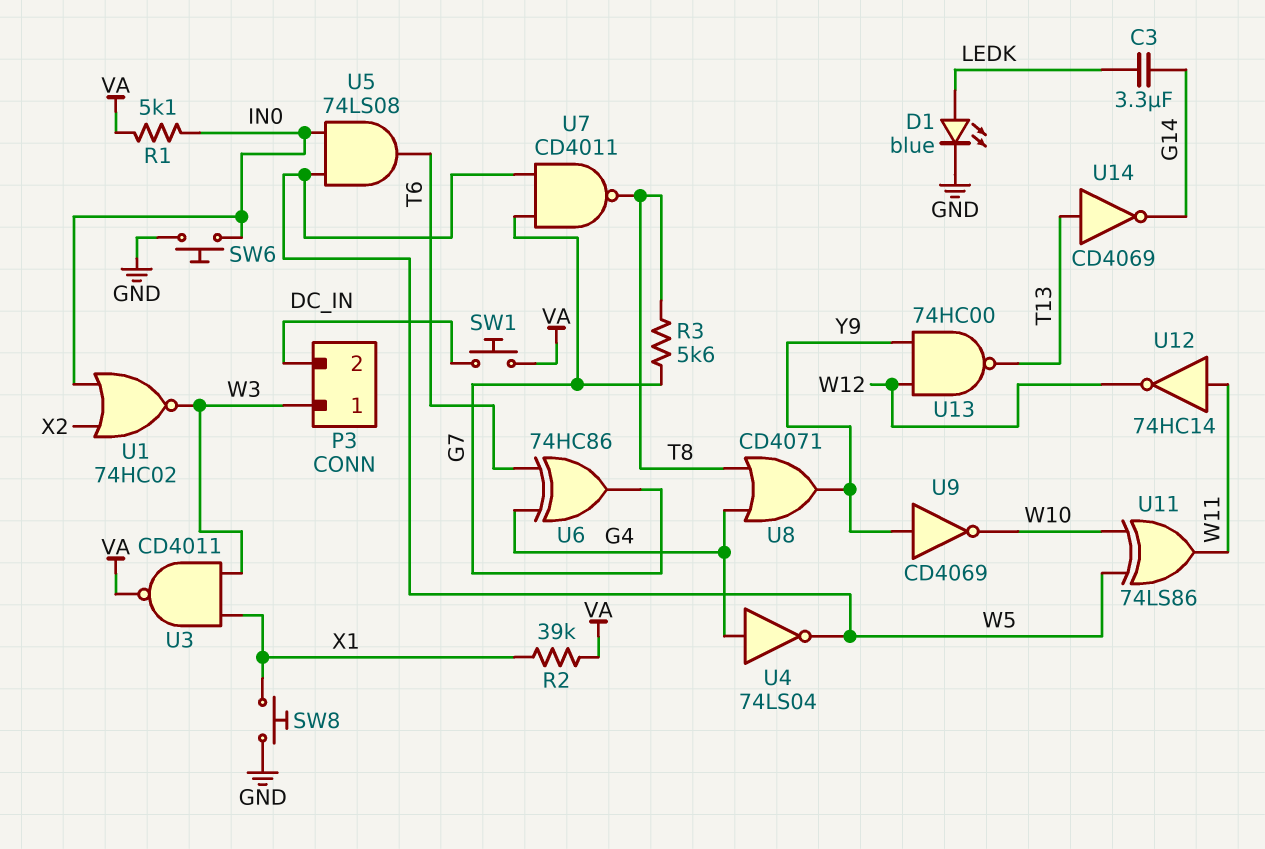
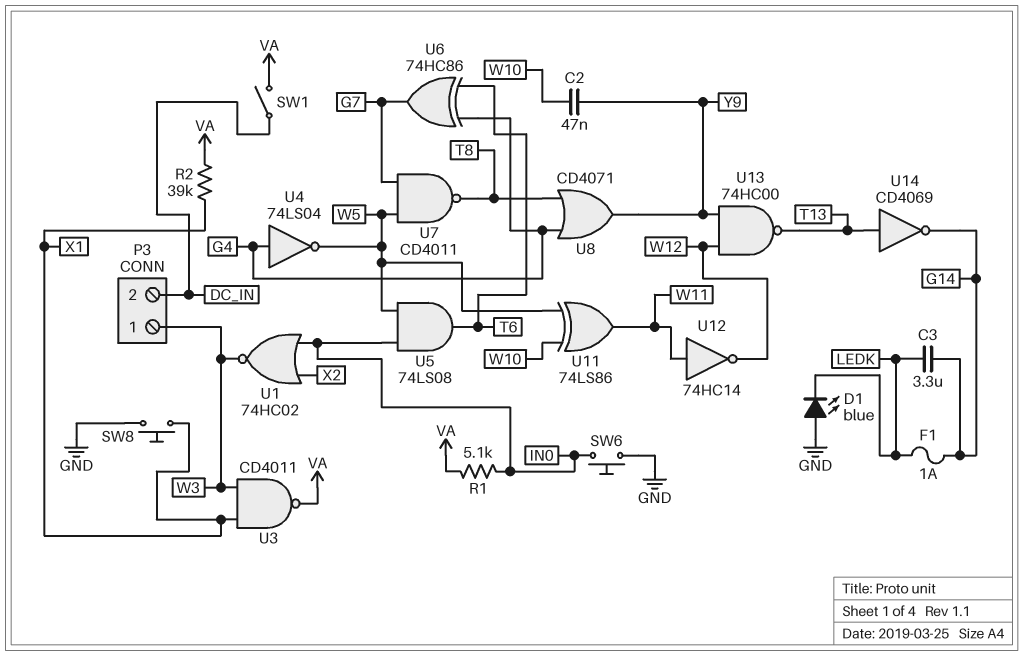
C2: none -> 47nF (W10, Y9)
D1: LED blue (A LEDK, K GND) -> LED blue (A GND, K LEDK)
F1: none -> 1A (G14, LEDK)
R3: 5.6k (G7, T8) -> none
SW1: button (DC_IN, VA) -> switch (DC_IN, VA)
U9: NOT CD4069 (in Y9, out W10) -> none

